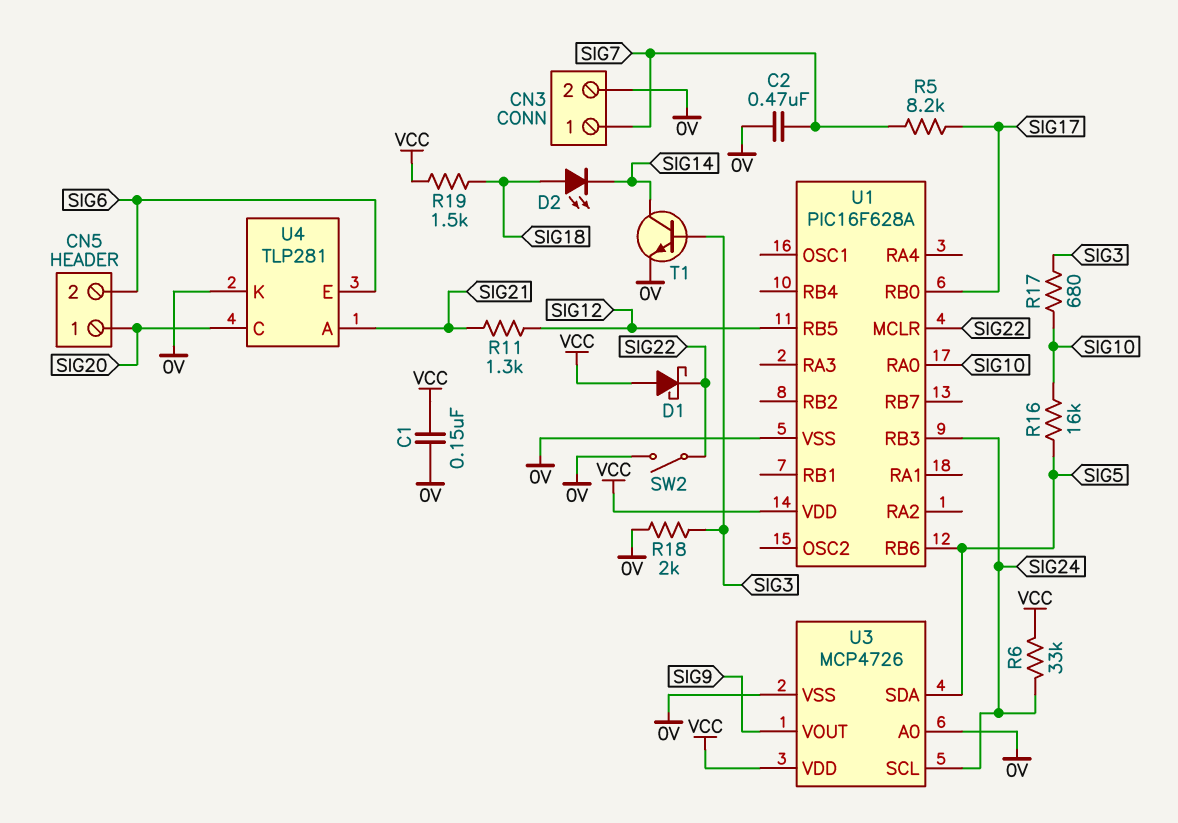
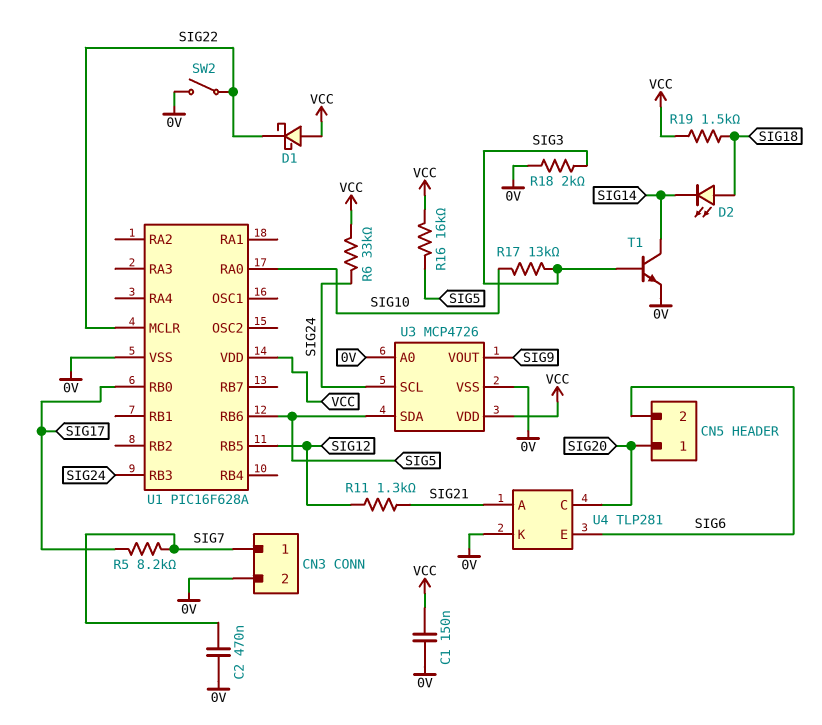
R16: 16k (SIG5, SIG10) -> 16k (SIG5, VCC)
R17: 680 (SIG3, SIG10) -> 13k (SIG3, SIG10)

